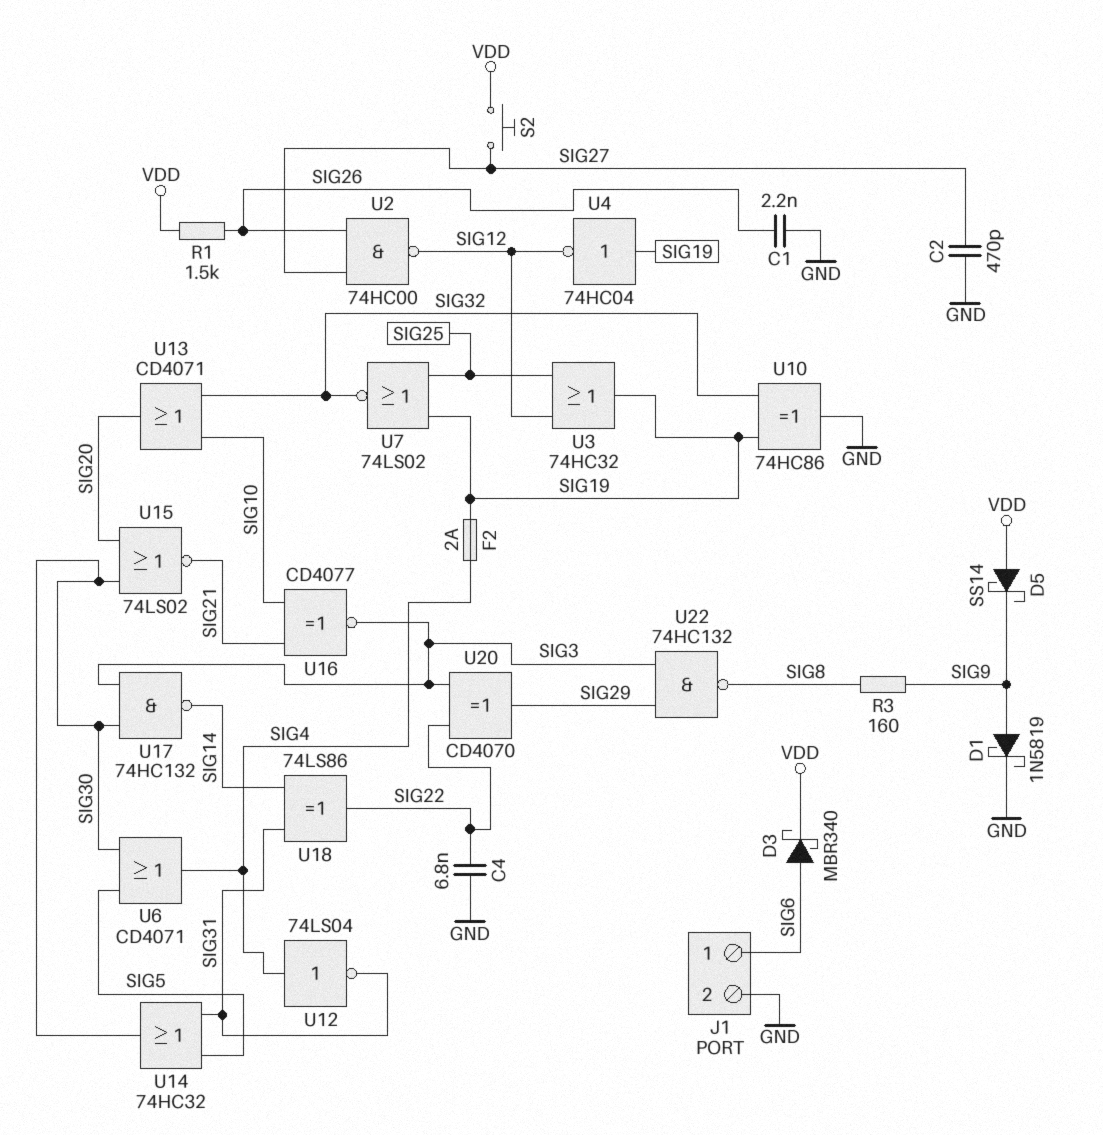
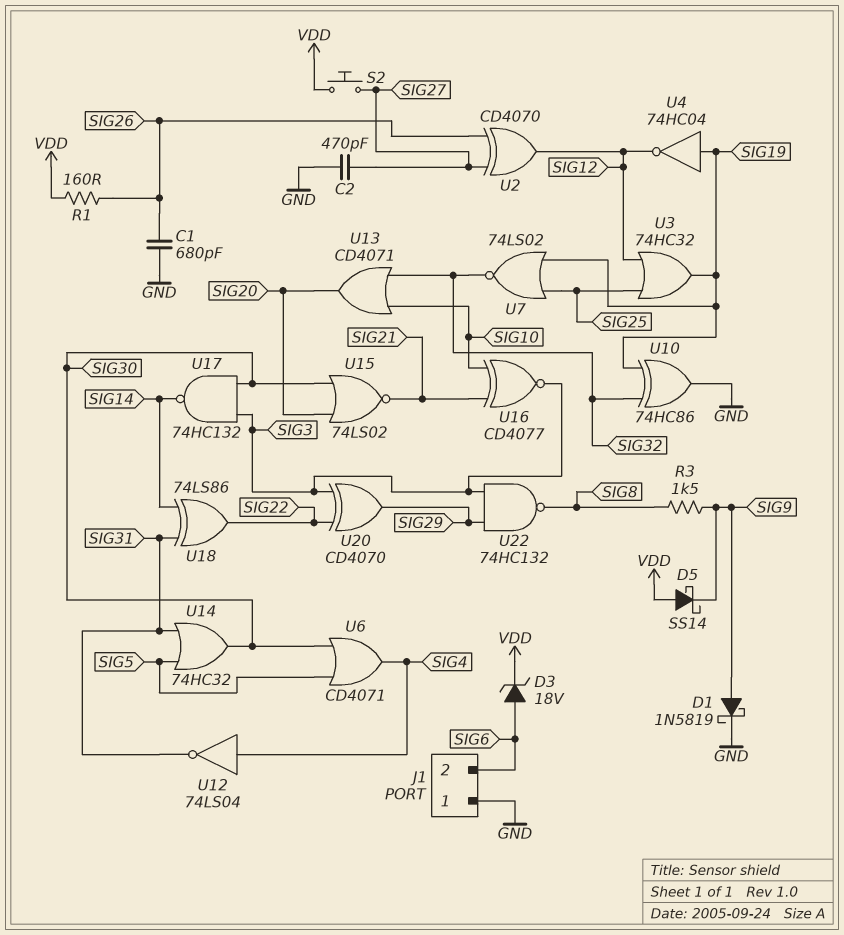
C1: 2.2nF (GND, SIG26) -> 680pF (GND, SIG26)
C4: 6.8nF (GND, SIG22) -> none
D3: schottky MBR340 (A SIG6, K VDD) -> zener 18V (A SIG6, K VDD)
F2: 2A (SIG4, SIG19) -> none
J1 pin 1: SIG6 -> GND
J1 pin 2: GND -> SIG6
R1: 1.5k (SIG26, VDD) -> 160 (SIG26, VDD)
R3: 160 (SIG8, SIG9) -> 1.5k (SIG8, SIG9)
U2: NAND 74HC00 (in SIG26, in SIG27, out SIG12) -> XOR CD4070 (in SIG26, in SIG27, out SIG12)

